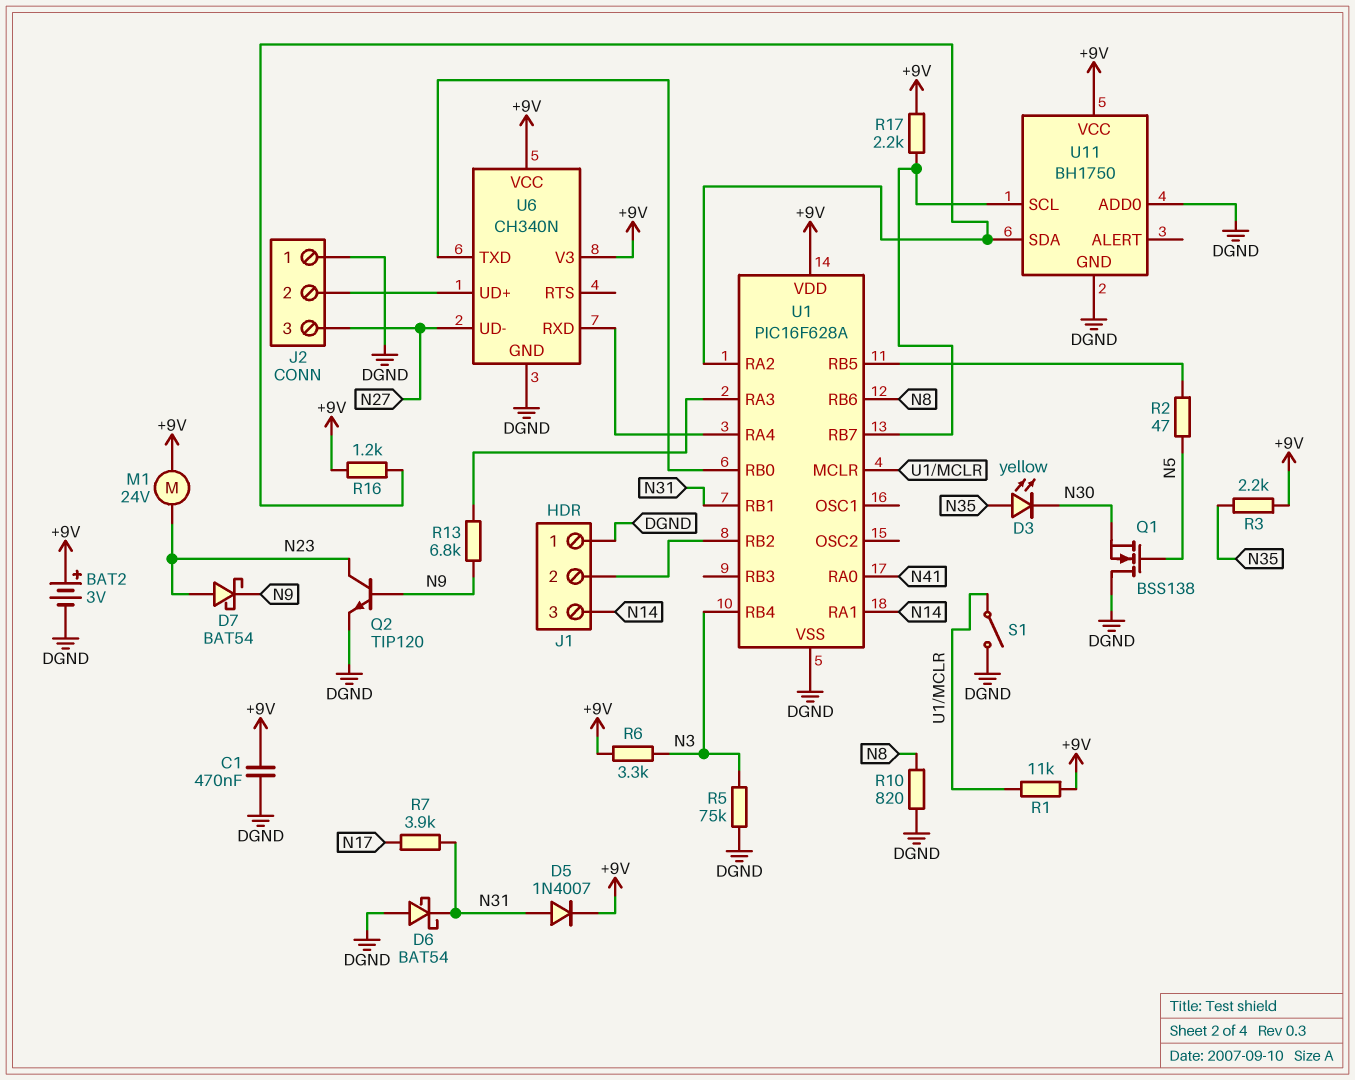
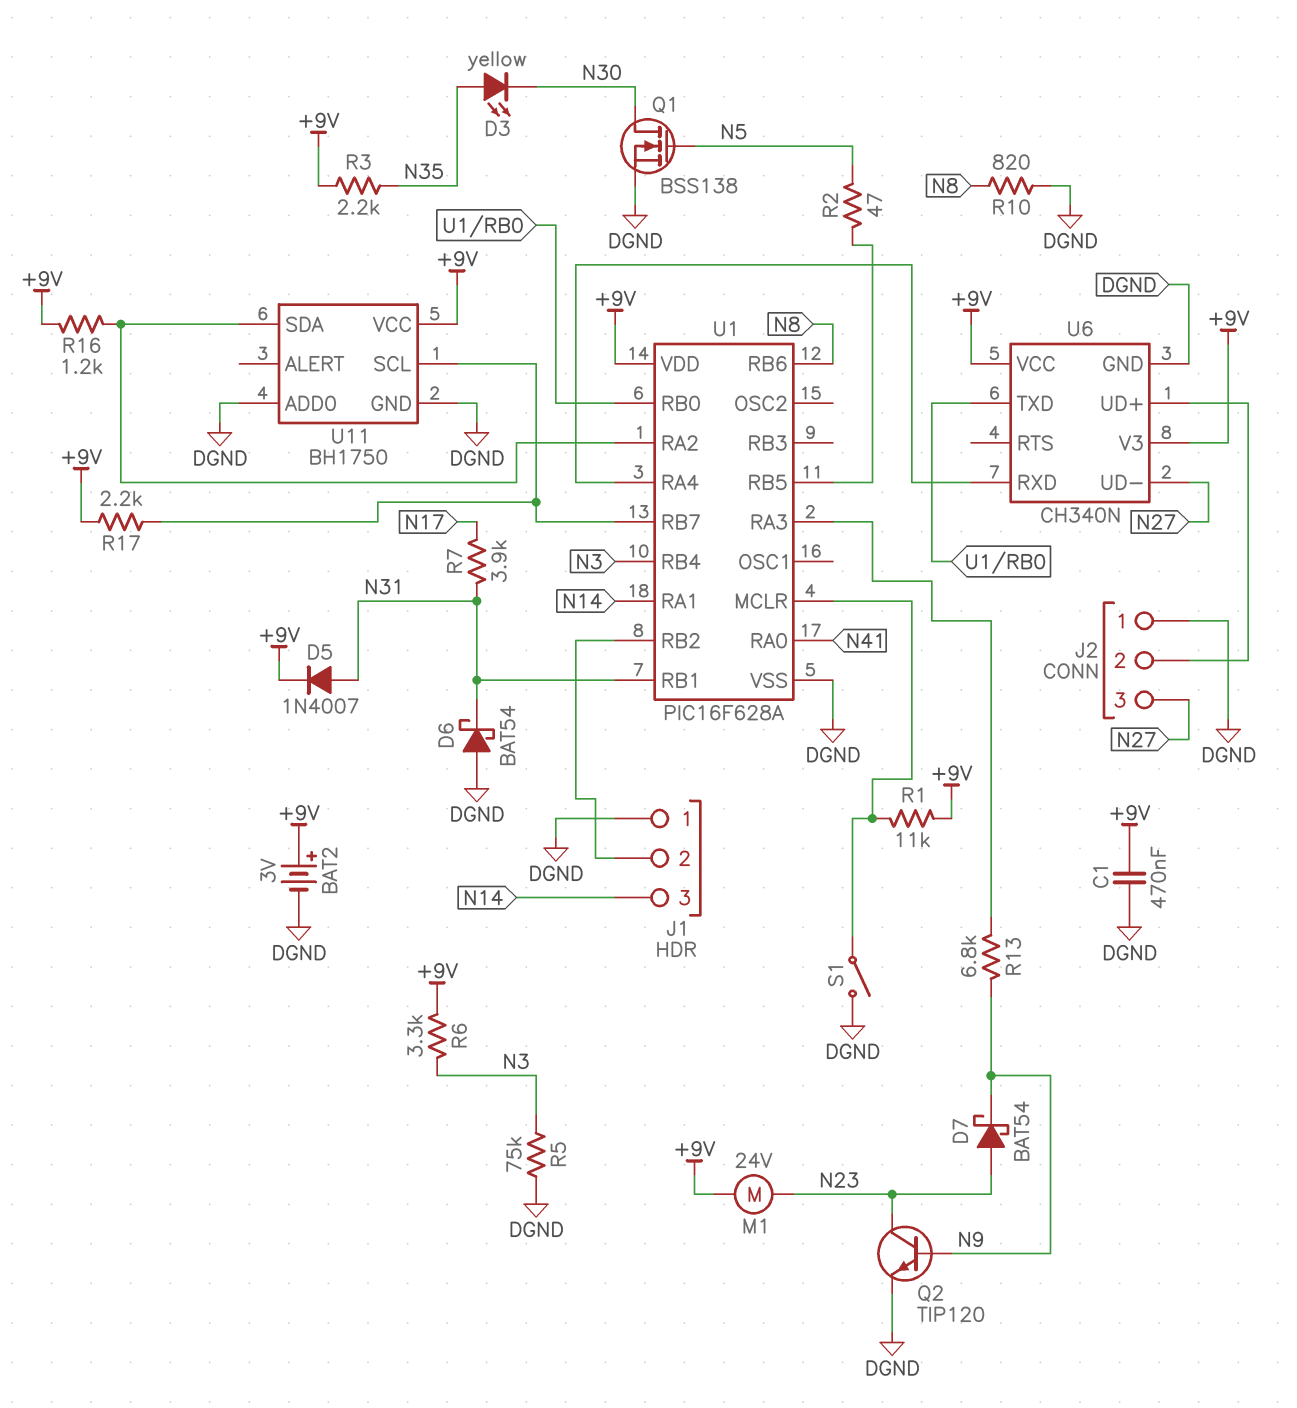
Q1: NMOS BSS138 (G N5, D DGND, S N30) -> NMOS BSS138 (G N5, D N30, S DGND)

